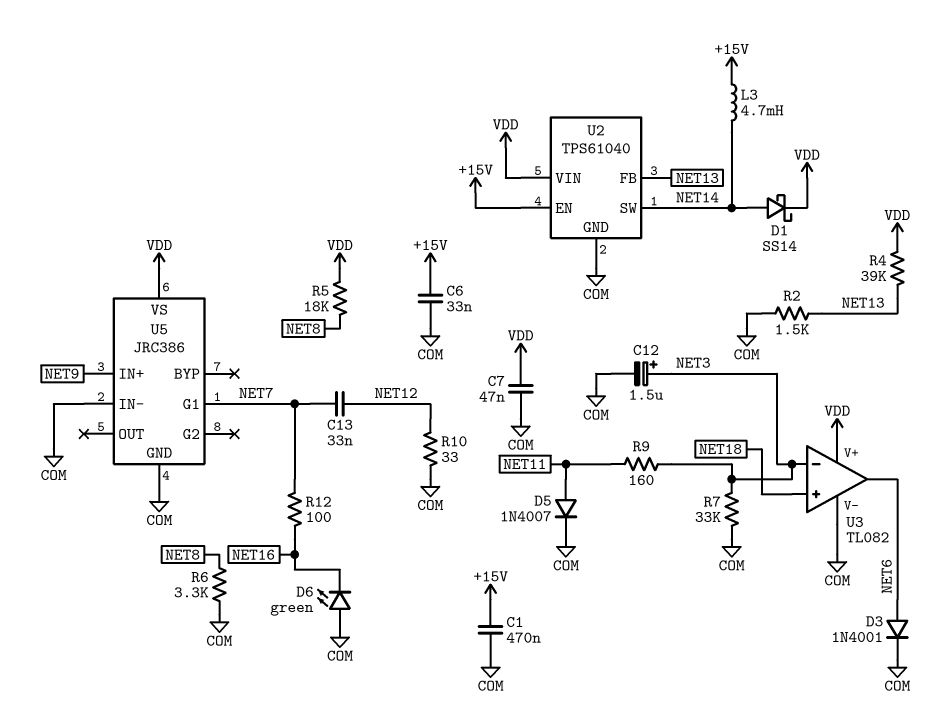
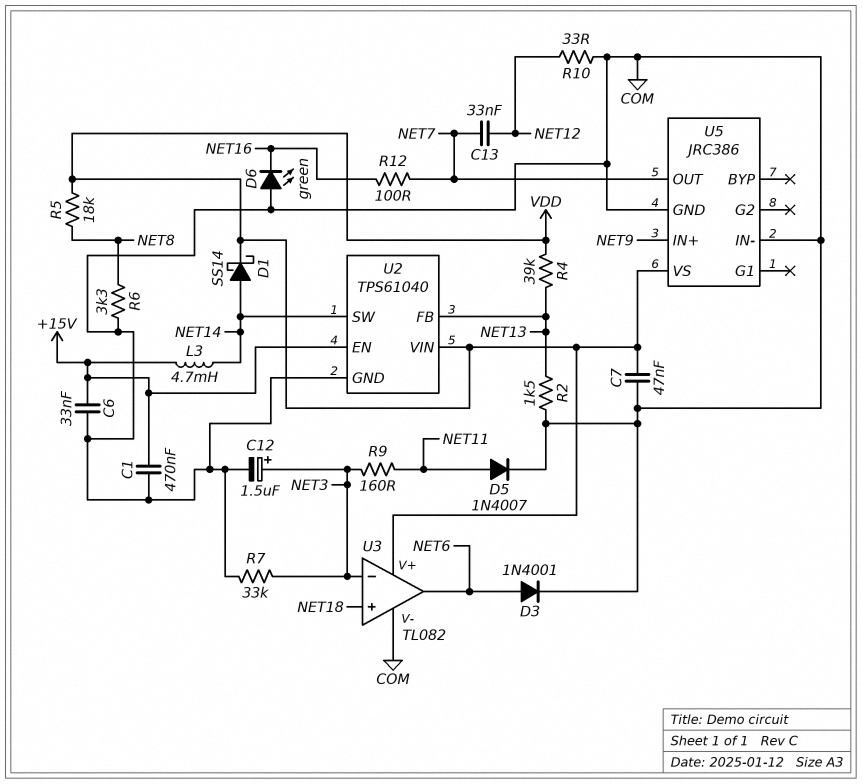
U5 pin G1: NET7 -> none
U5 pin OUT: none -> NET7

